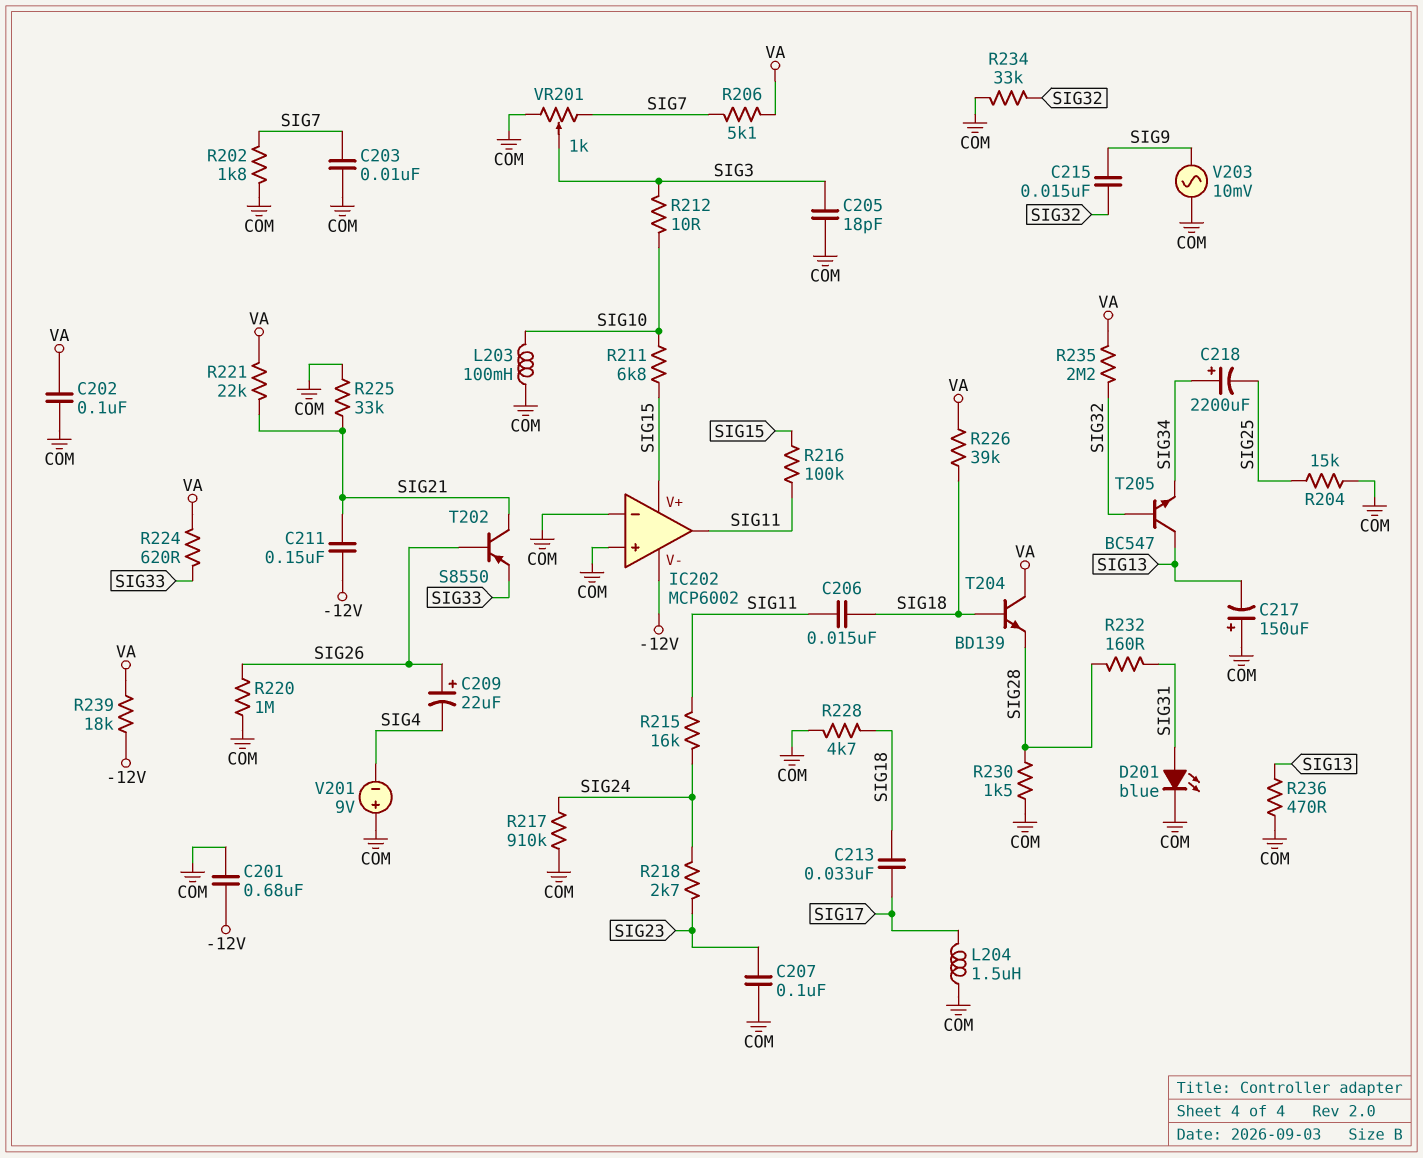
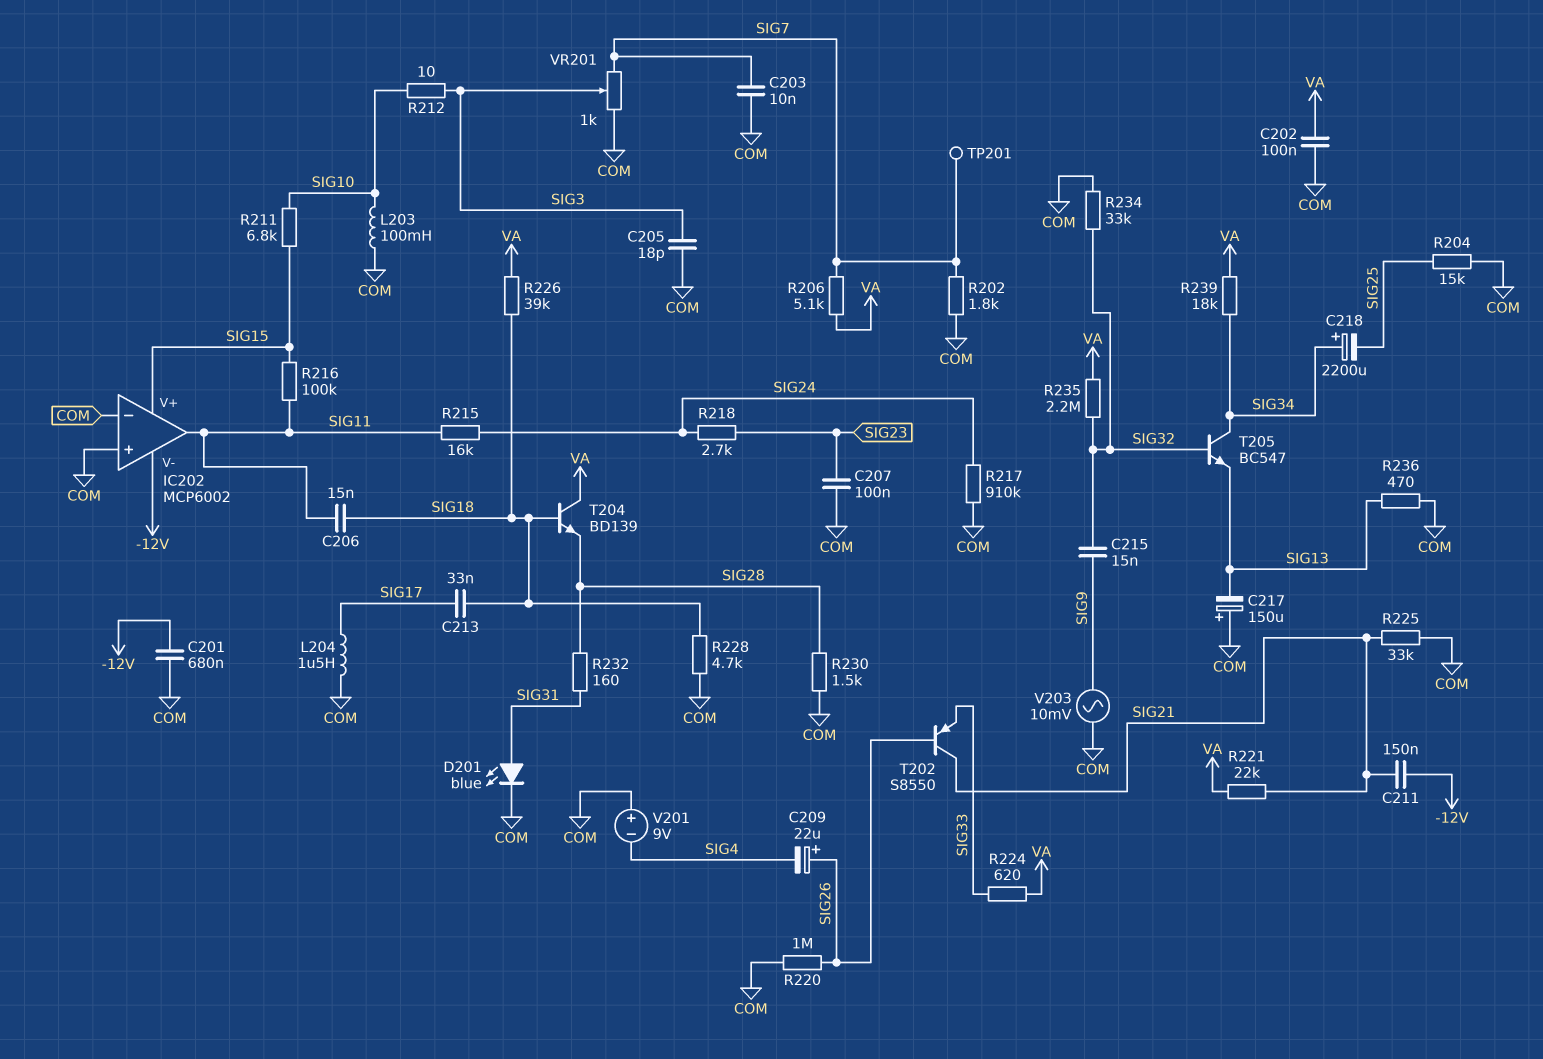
R239: 18k (-12V, VA) -> 18k (SIG34, VA)
T205: NPN BC547 (B SIG32, C SIG13, E SIG34) -> NPN BC547 (B SIG32, C SIG34, E SIG13)
TP201: none -> test point (SIG7)

